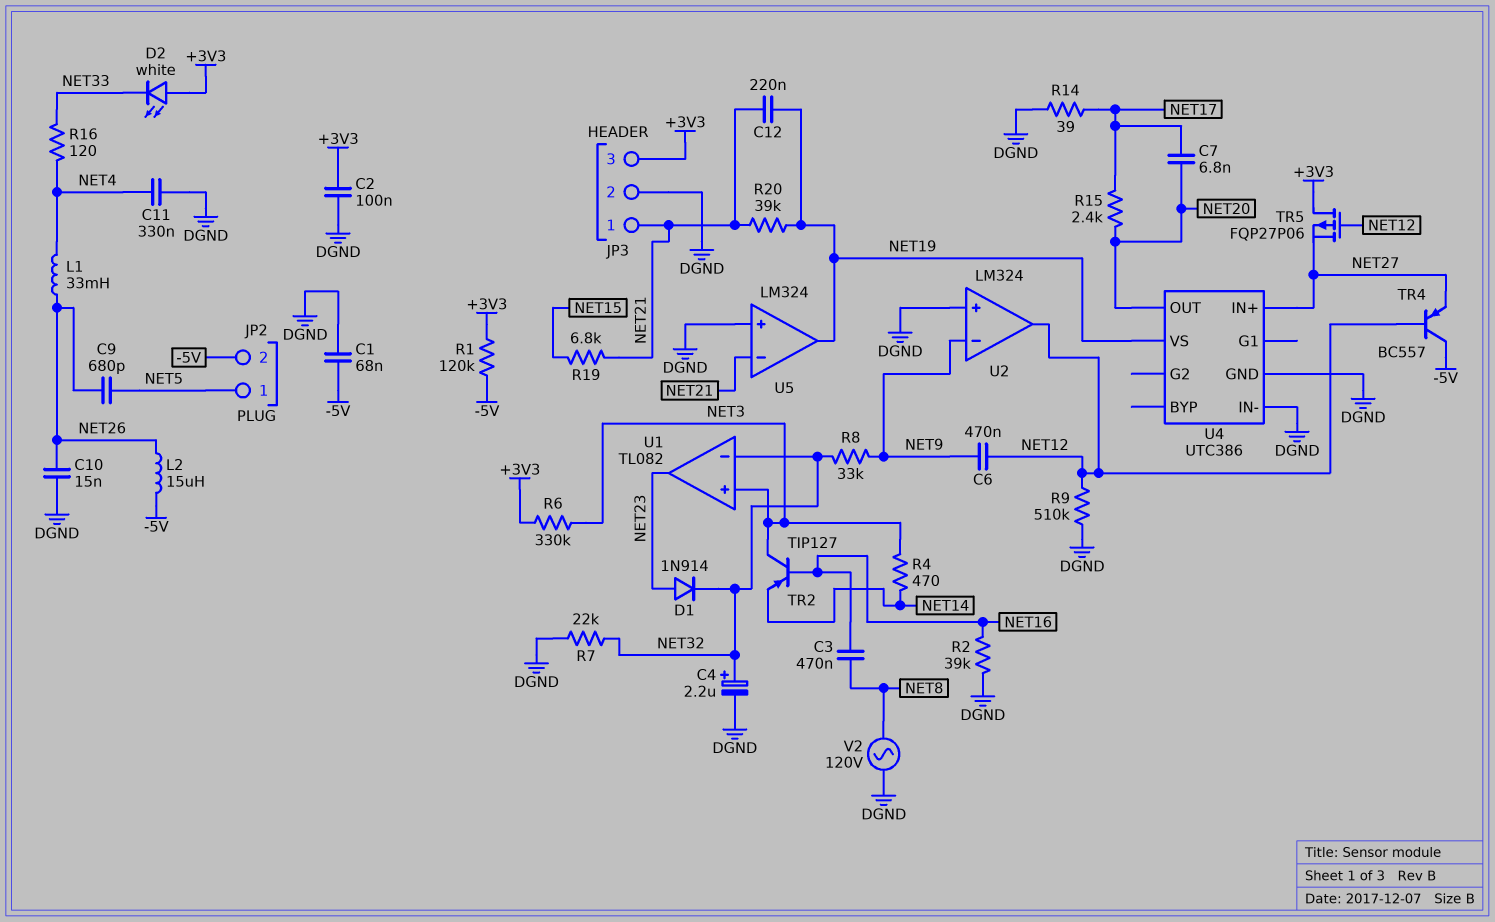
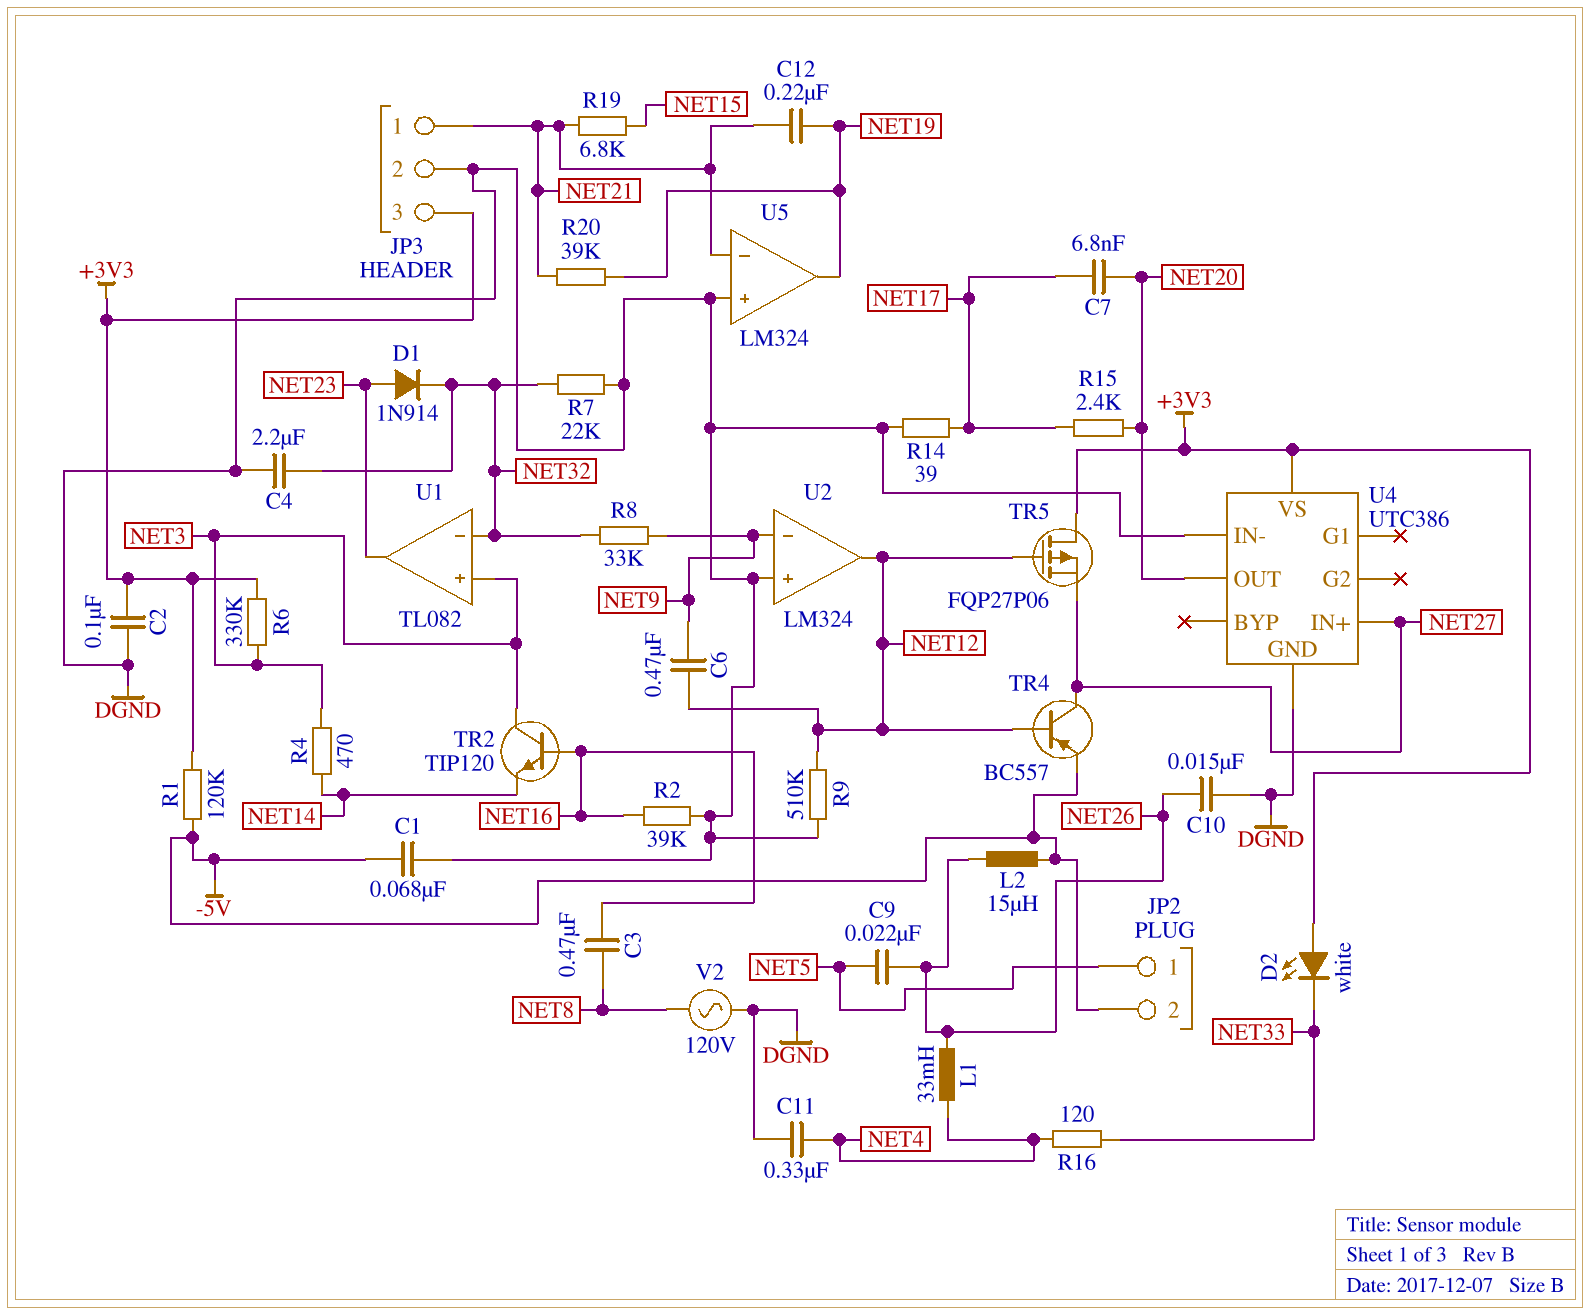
C4: 2.2uF (plus NET32, minus DGND) -> 2.2uF (DGND, NET32)
C9: 680pF (NET5, NET26) -> 22nF (NET5, NET26)
TR2: PNP TIP127 (B NET16, C NET3, E NET14) -> NPN TIP120 (B NET16, C NET3, E NET14)
TR4: PNP BC557 (B NET12, C -5V, E NET27) -> PNP BC557 (B NET12, C NET27, E -5V)
U4 pin VS: NET19 -> +3V3

